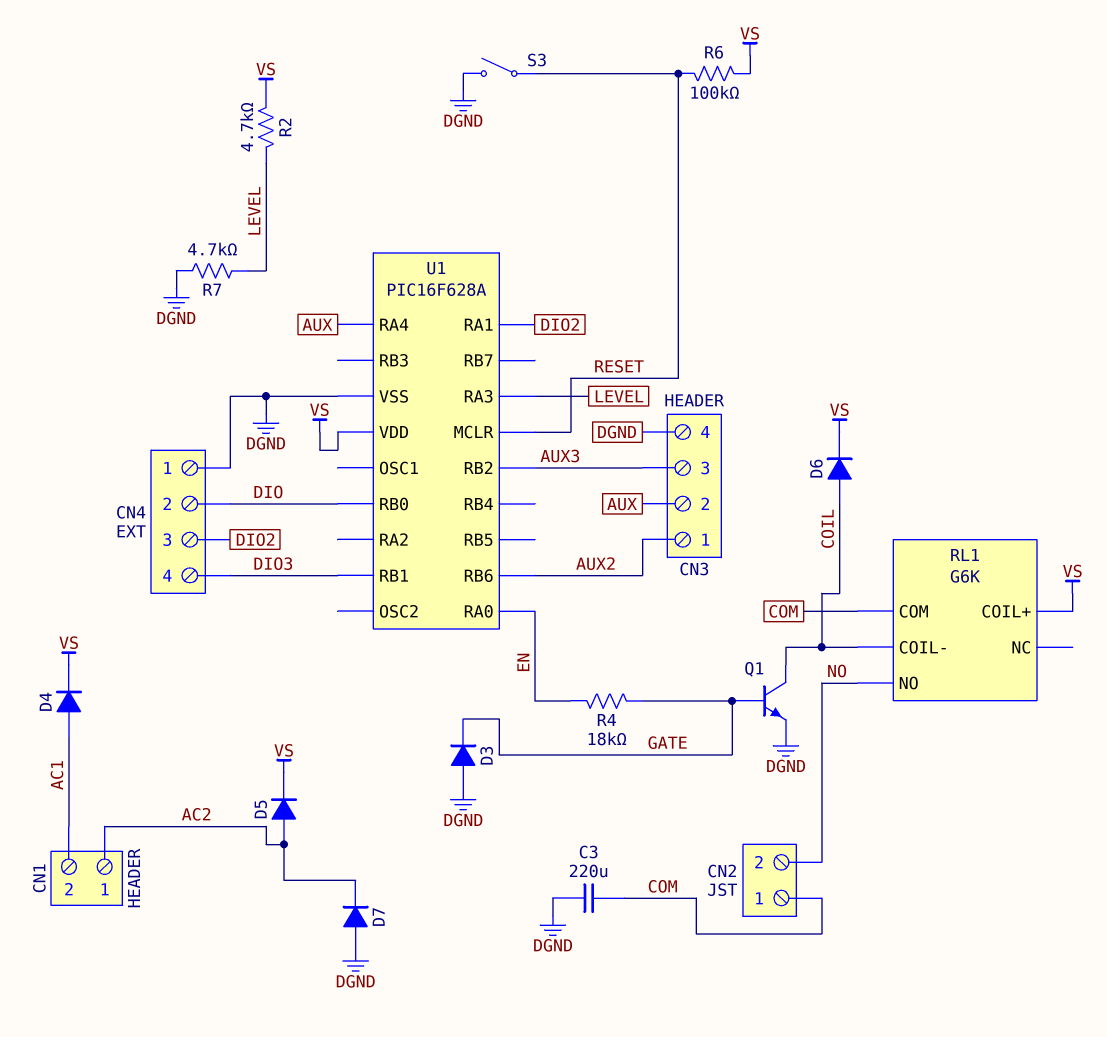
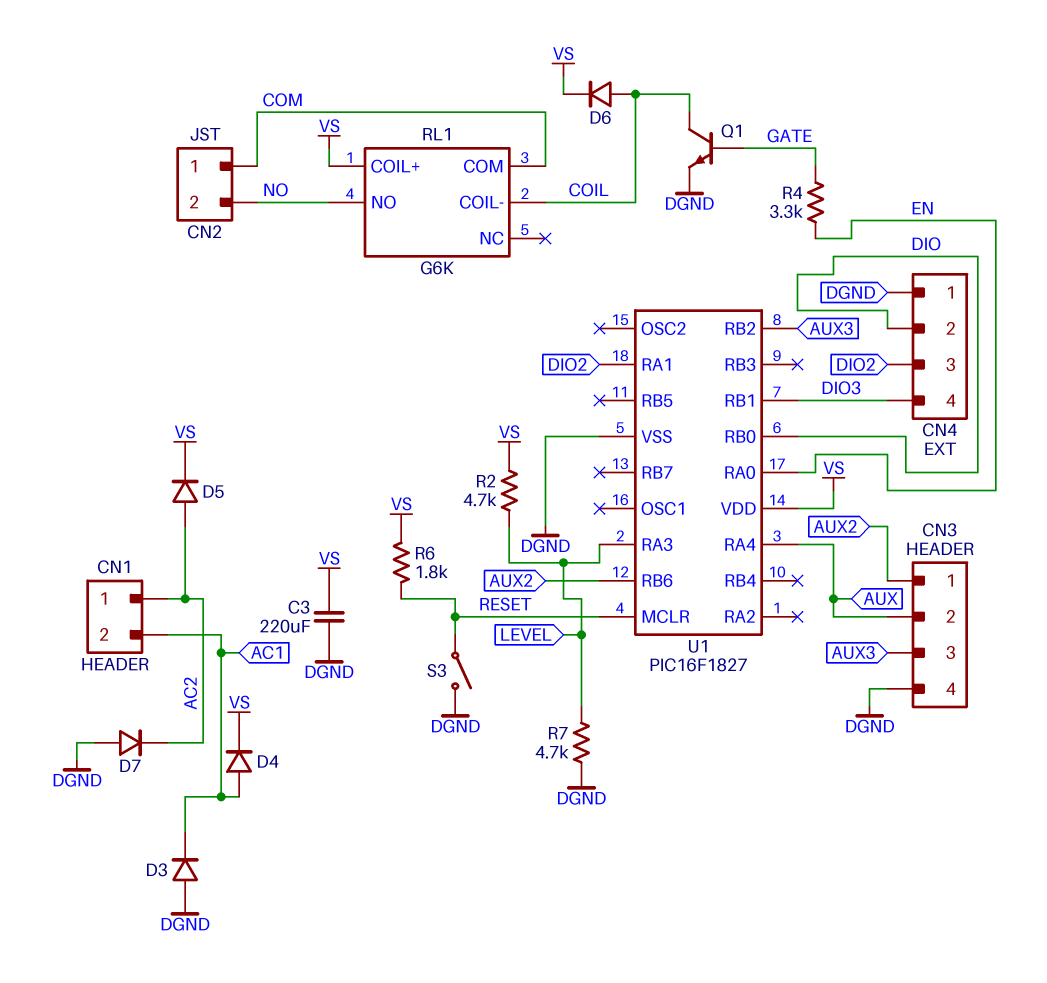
C3: 220uF (COM, DGND) -> 220uF (DGND, VS)
D3: diode (A DGND, K GATE) -> diode (A DGND, K AC1)
R4: 18k (EN, GATE) -> 3.3k (EN, GATE)
R6: 100k (RESET, VS) -> 1.8k (RESET, VS)
U1: PIC16F628A -> PIC16F1827

